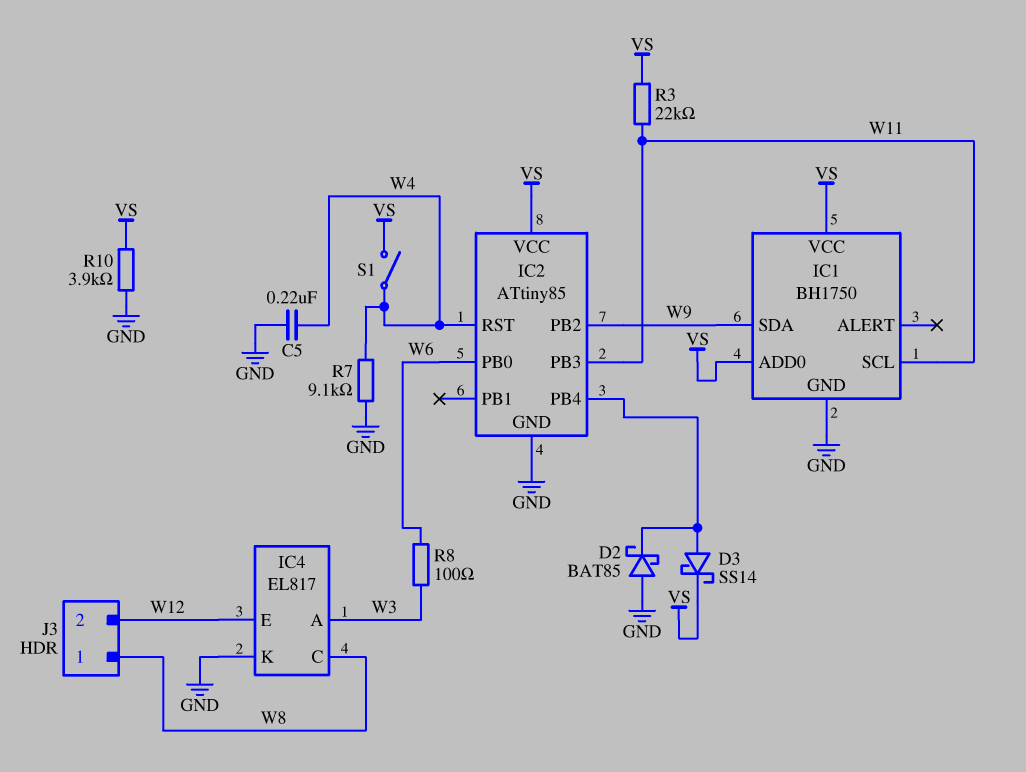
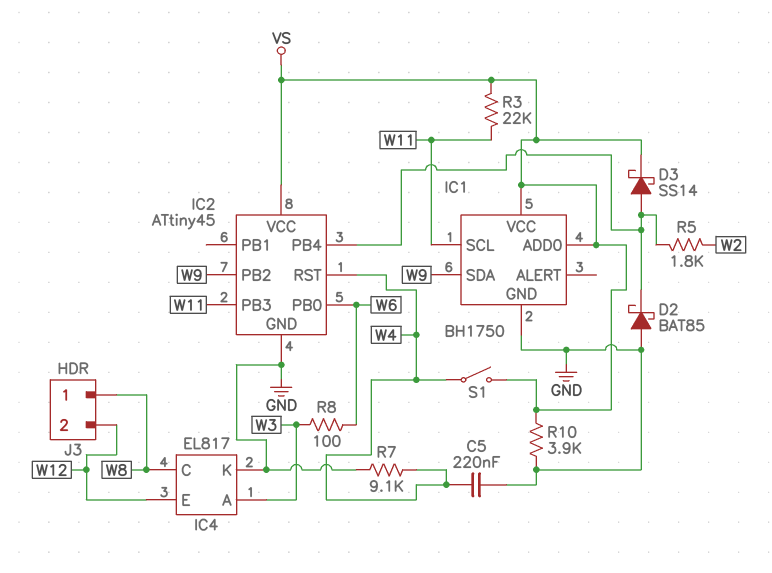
IC2: ATtiny85 -> ATtiny45
R5: none -> 1.8k (IC2/PB4, W2)

